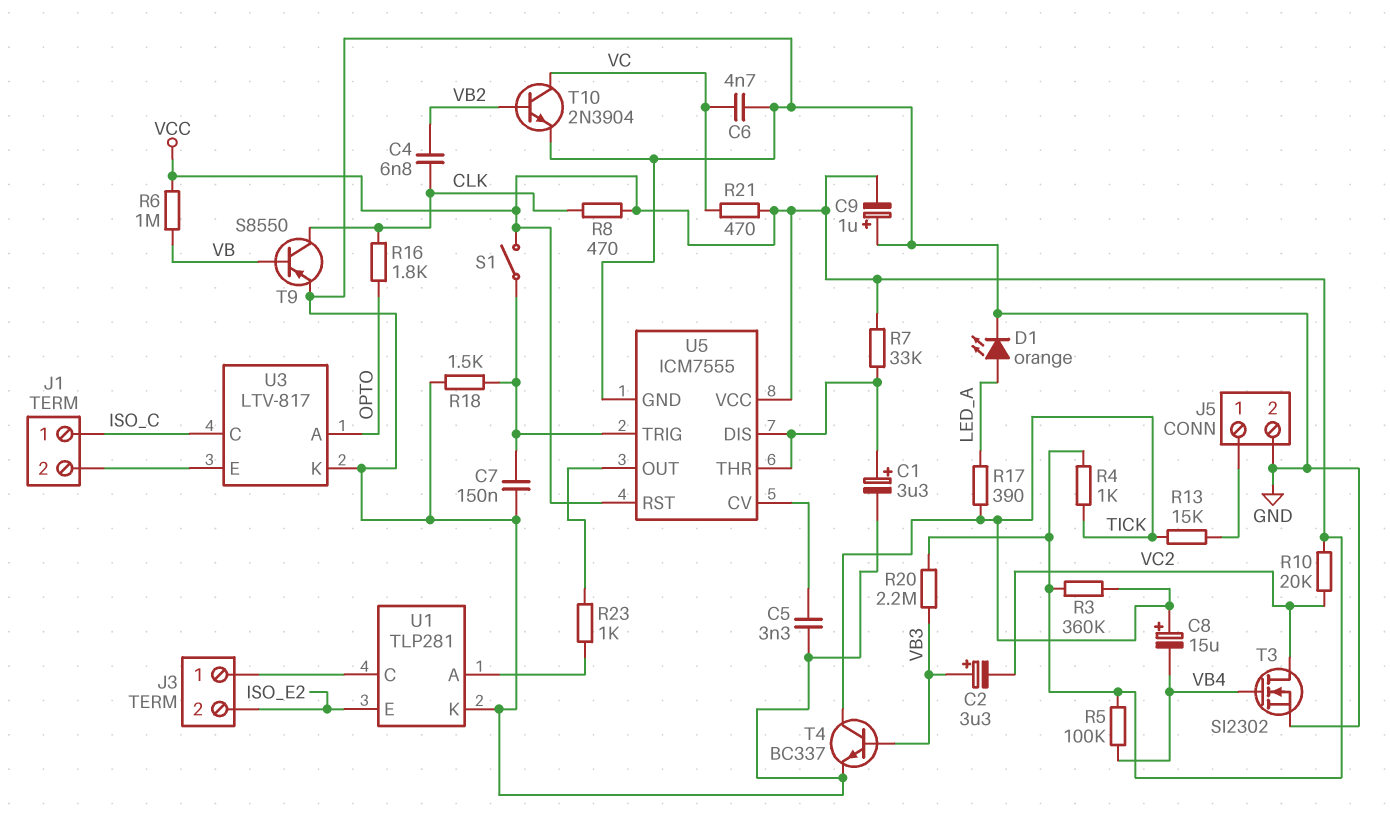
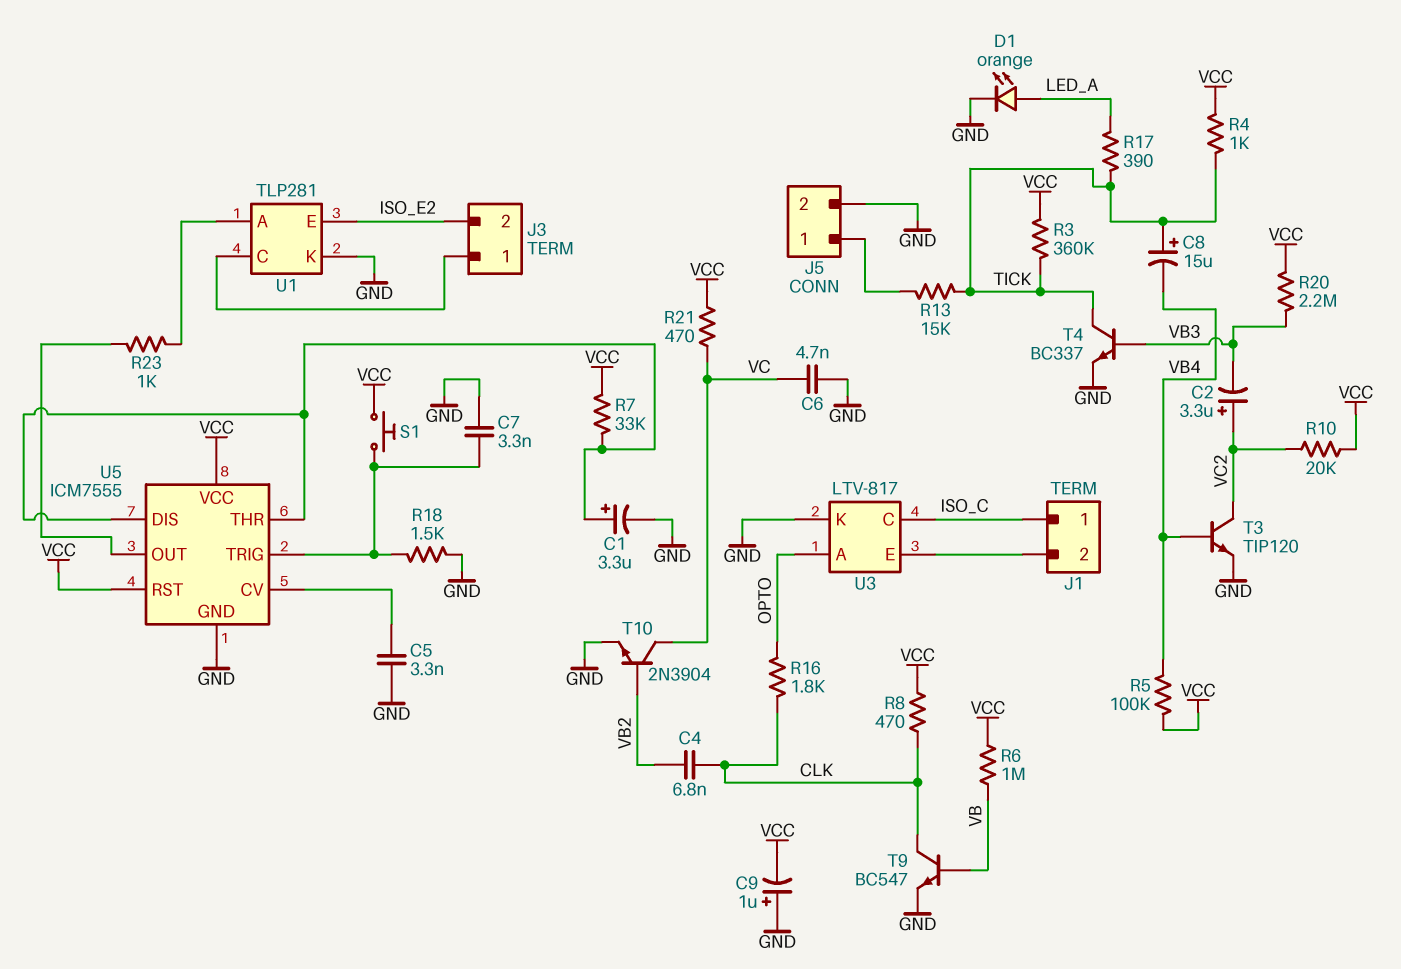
C2: 3.3uF (plus VB3, minus VC2) -> 3.3uF (plus VC2, minus VB3)
C7: 150nF (GND, U5/TRIG) -> 3.3nF (GND, U5/TRIG)
S1: switch (U5/TRIG, VCC) -> button (U5/TRIG, VCC)
T3: NMOS SI2302 (G VB4, D VC2, S GND) -> NPN TIP120 (B VB4, C VC2, E GND)
T9: PNP S8550 (B VB, C CLK, E GND) -> NPN BC547 (B VB, C CLK, E GND)

